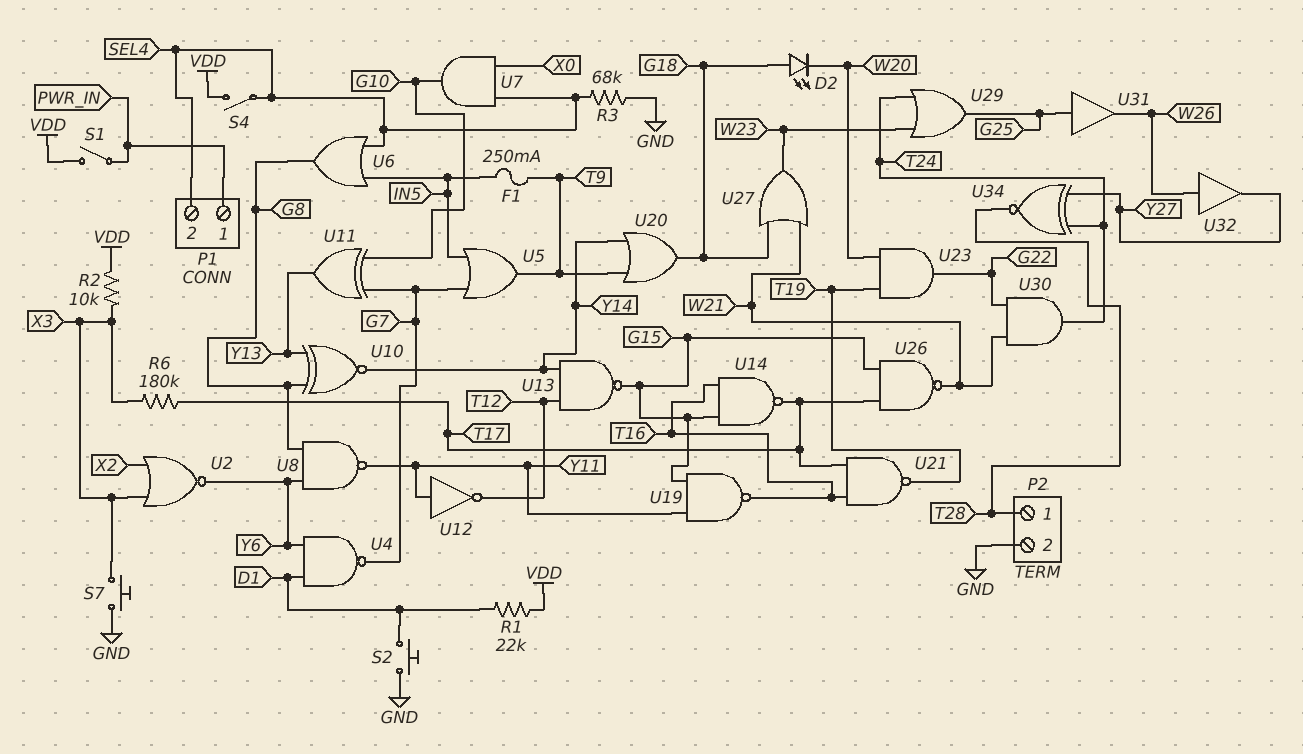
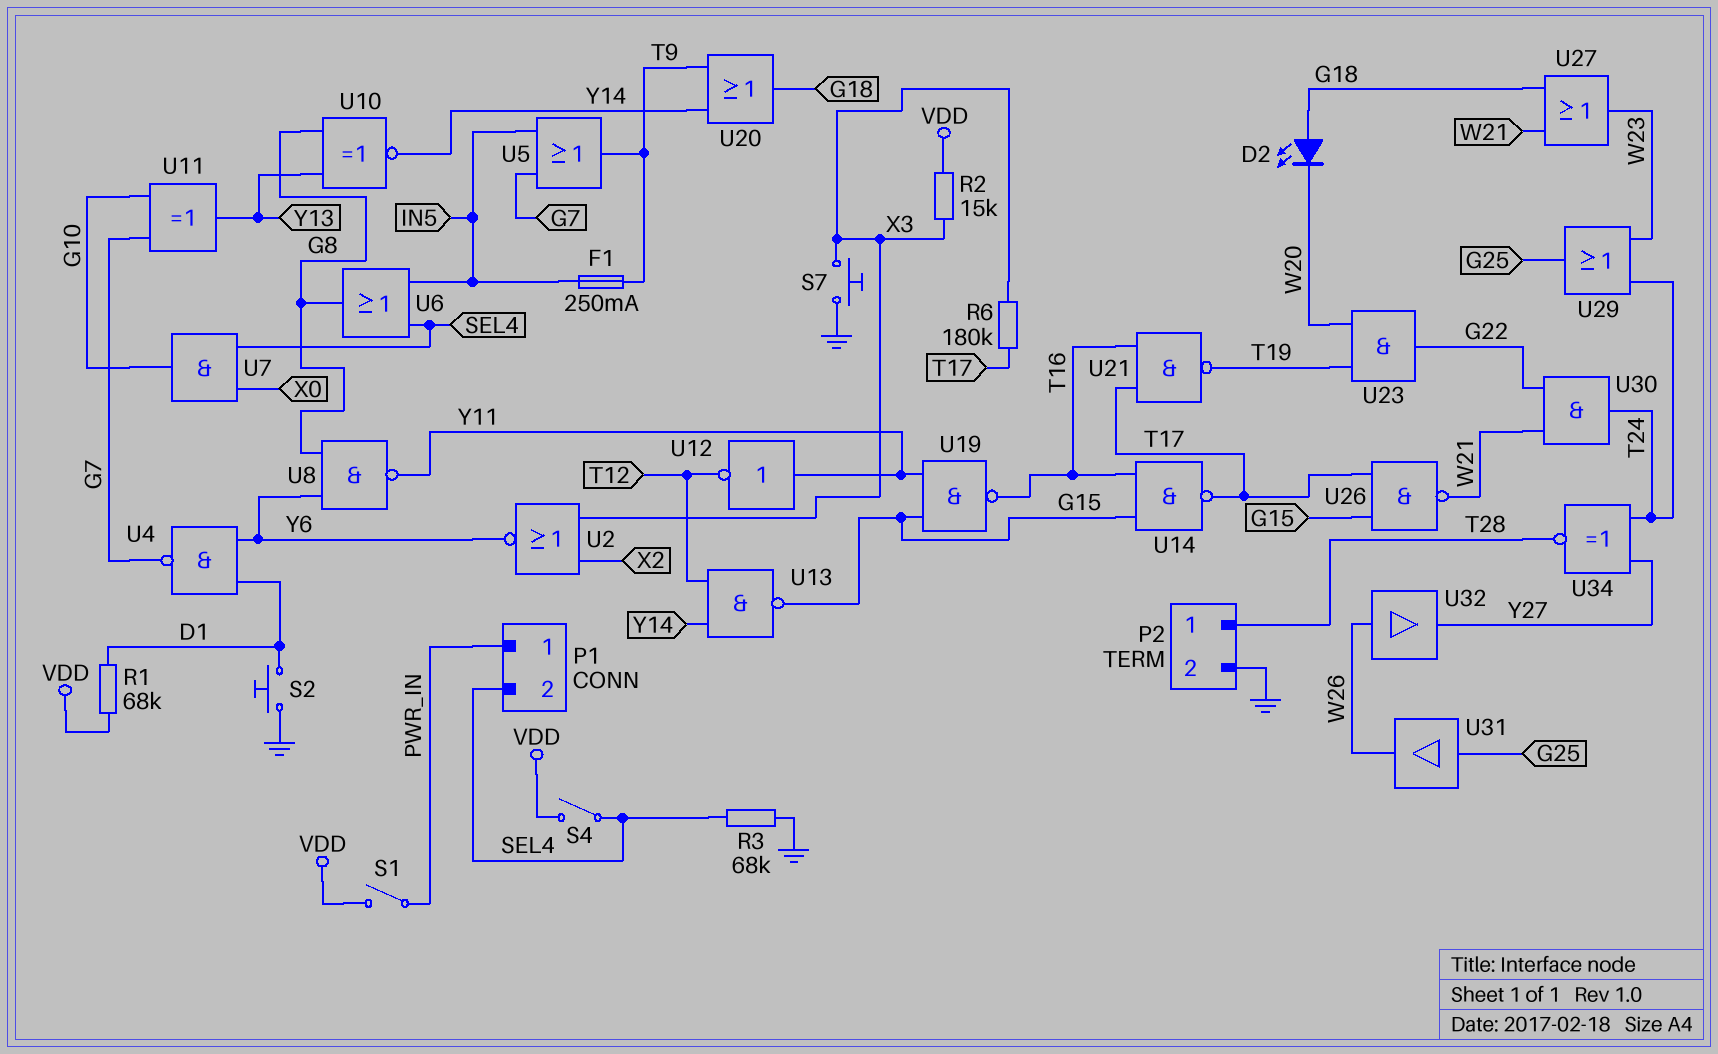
R1: 22k (D1, VDD) -> 68k (D1, VDD)
R2: 10k (VDD, X3) -> 15k (VDD, X3)

